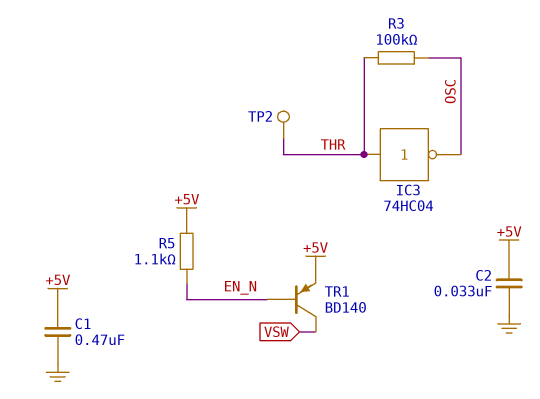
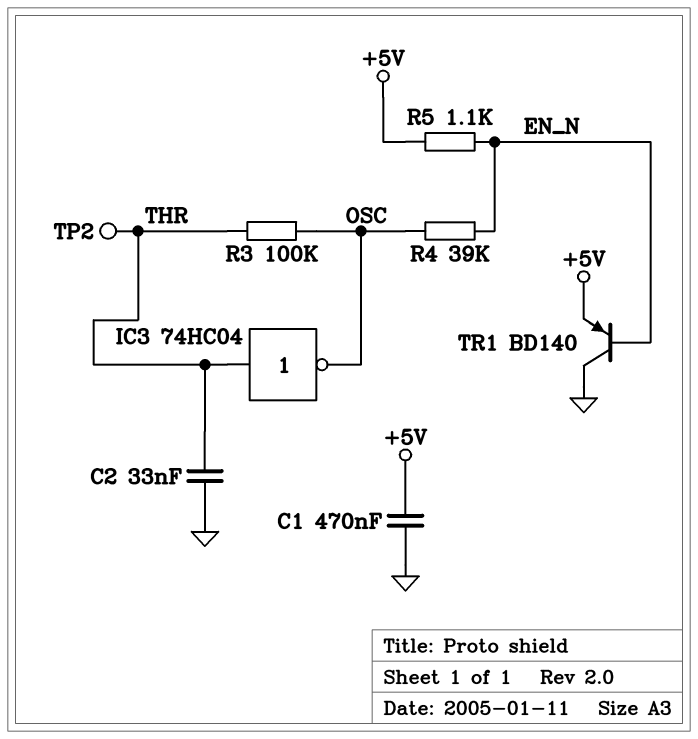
C2: 33nF (+5V, GND) -> 33nF (GND, THR)
R4: none -> 39k (EN_N, OSC)
TR1: PNP BD140 (B EN_N, C VSW, E +5V) -> PNP BD140 (B EN_N, C GND, E +5V)

